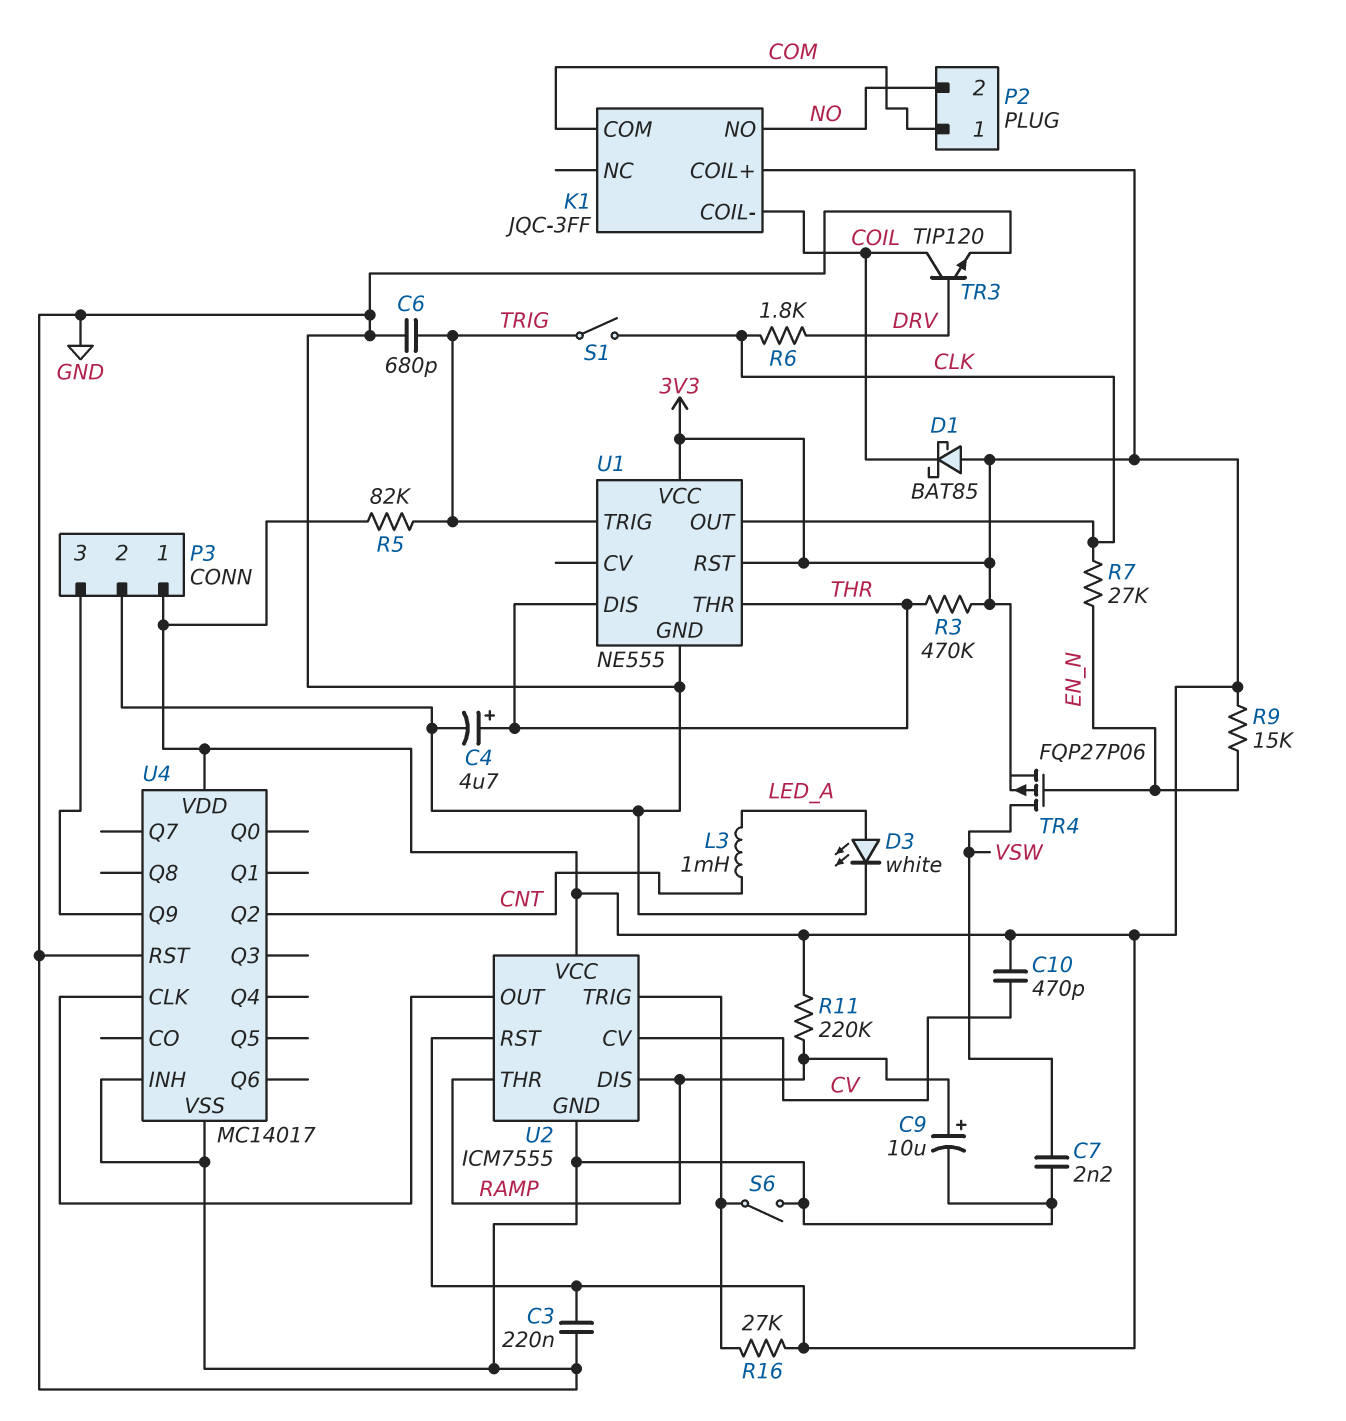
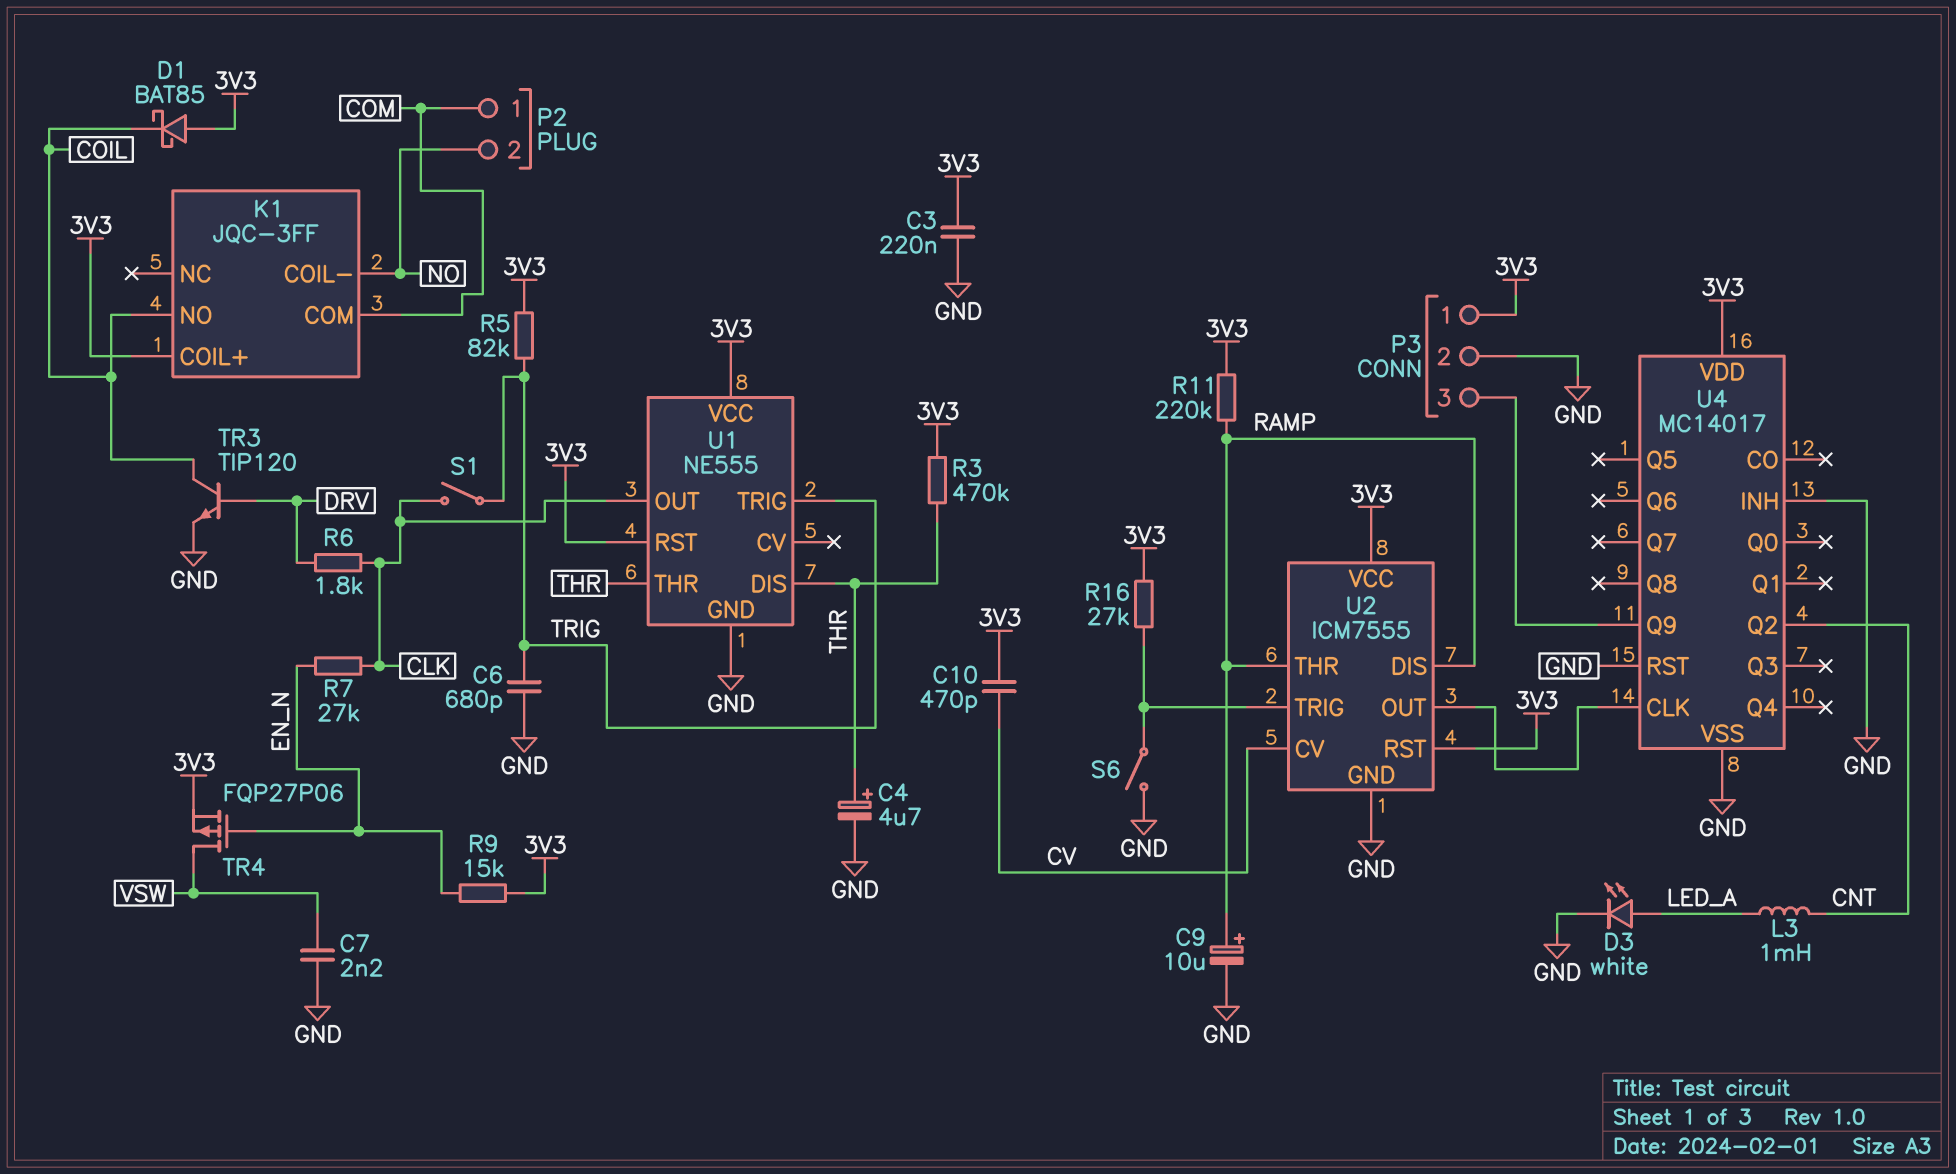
K1 pin COIL-: COIL -> NO
K1 pin NO: NO -> COIL

